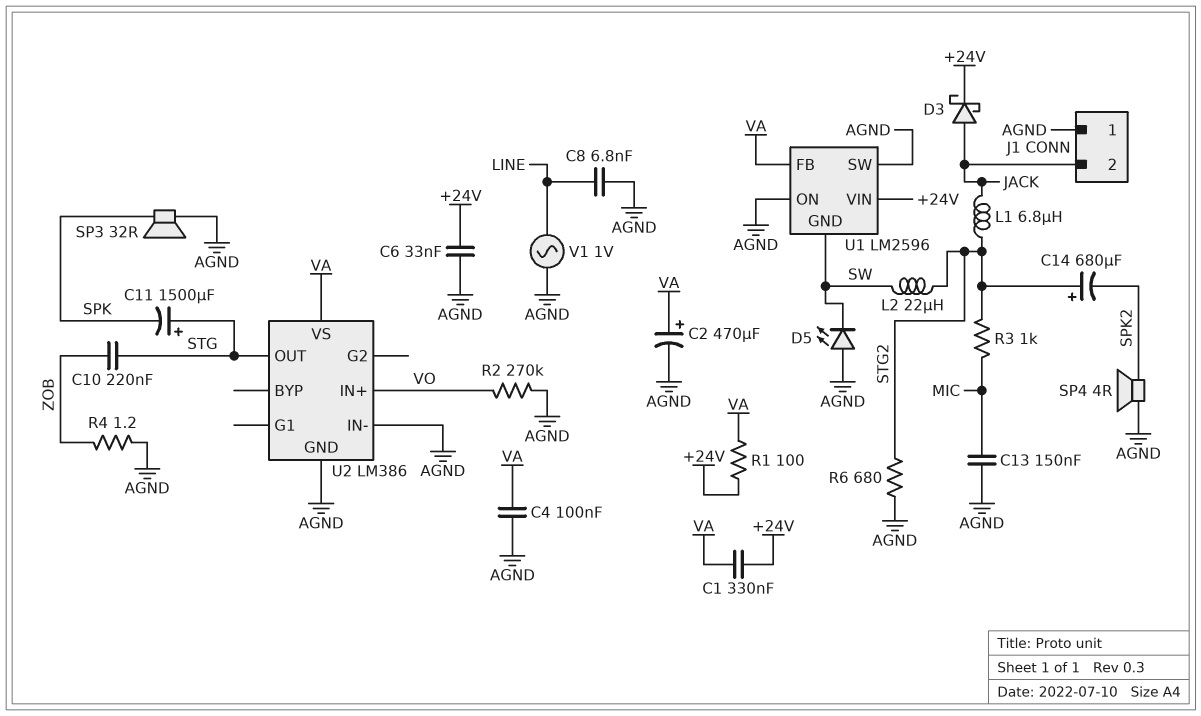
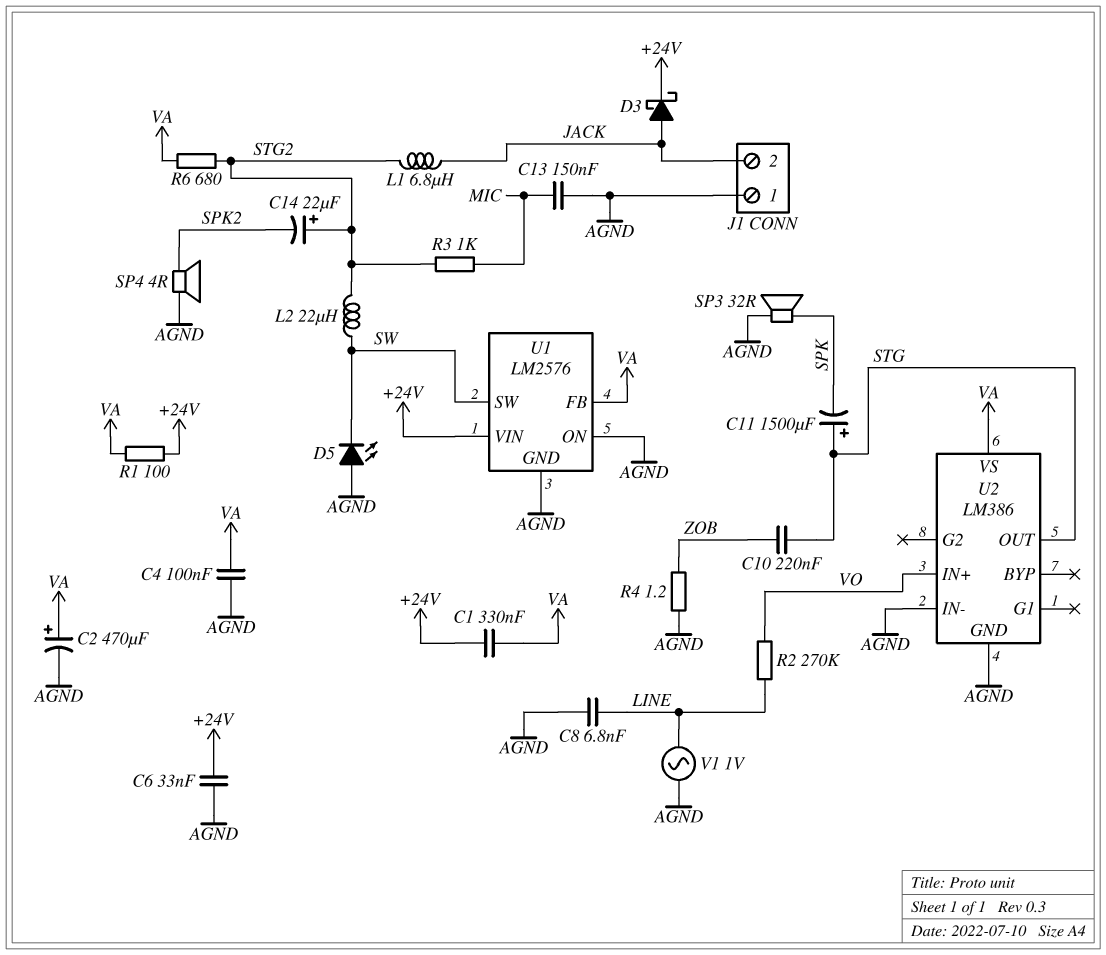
C14: 680uF (plus STG2, minus SPK2) -> 22uF (plus STG2, minus SPK2)
R2: 270k (AGND, VO) -> 270k (LINE, VO)
R6: 680 (AGND, STG2) -> 680 (STG2, VA)
U1: LM2596 -> LM2576
U1 pin GND: SW -> AGND
U1 pin SW: AGND -> SW

